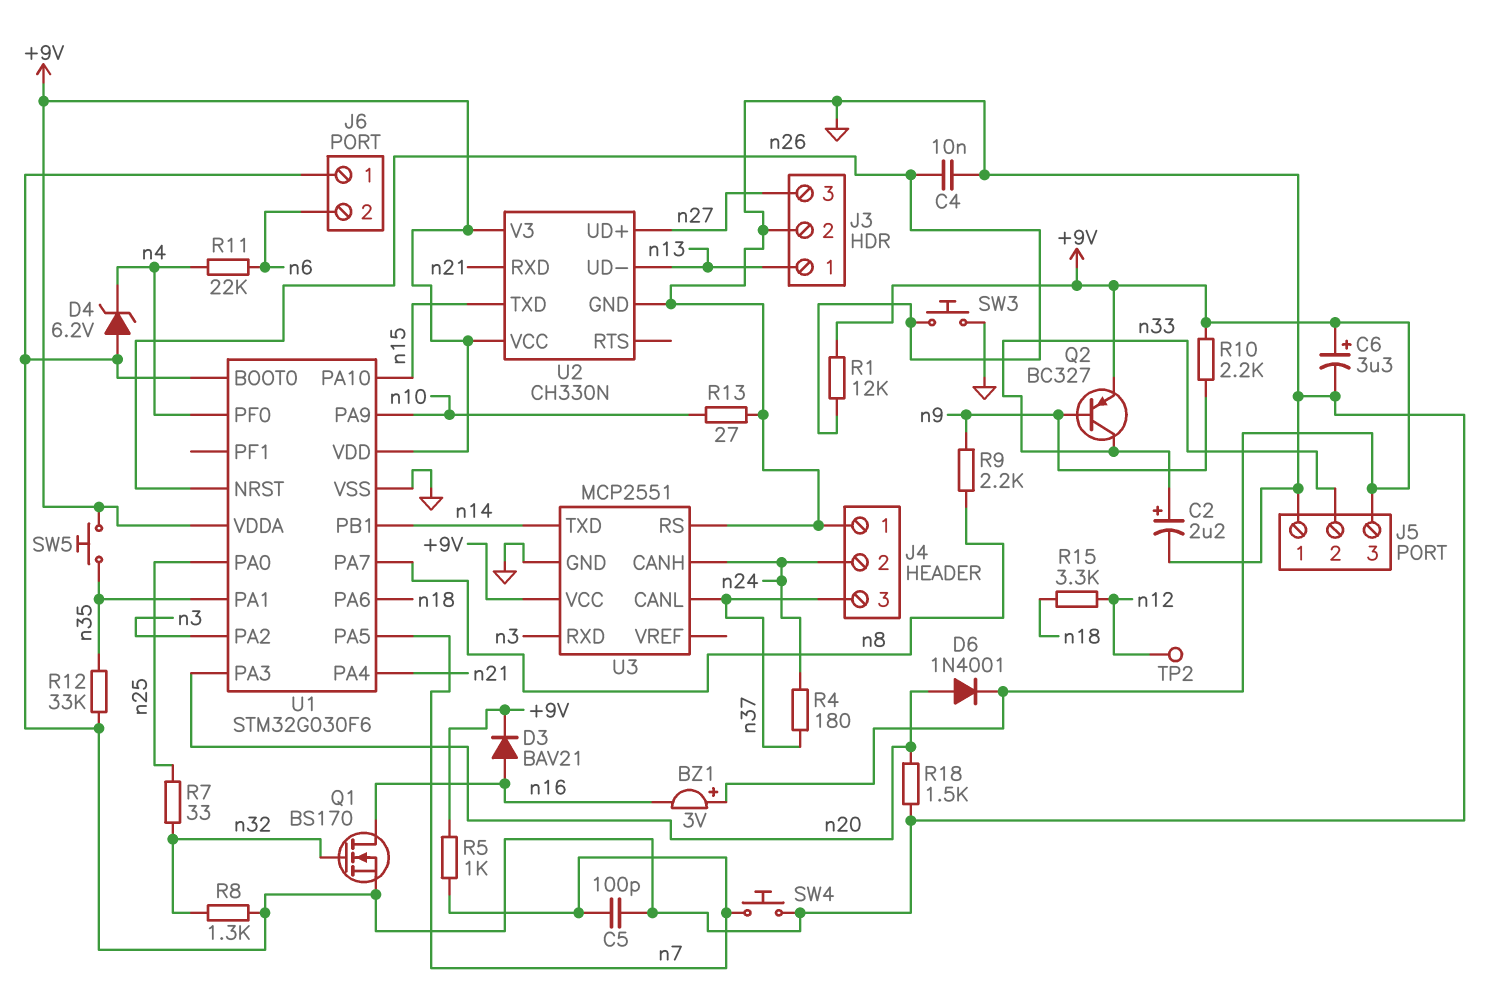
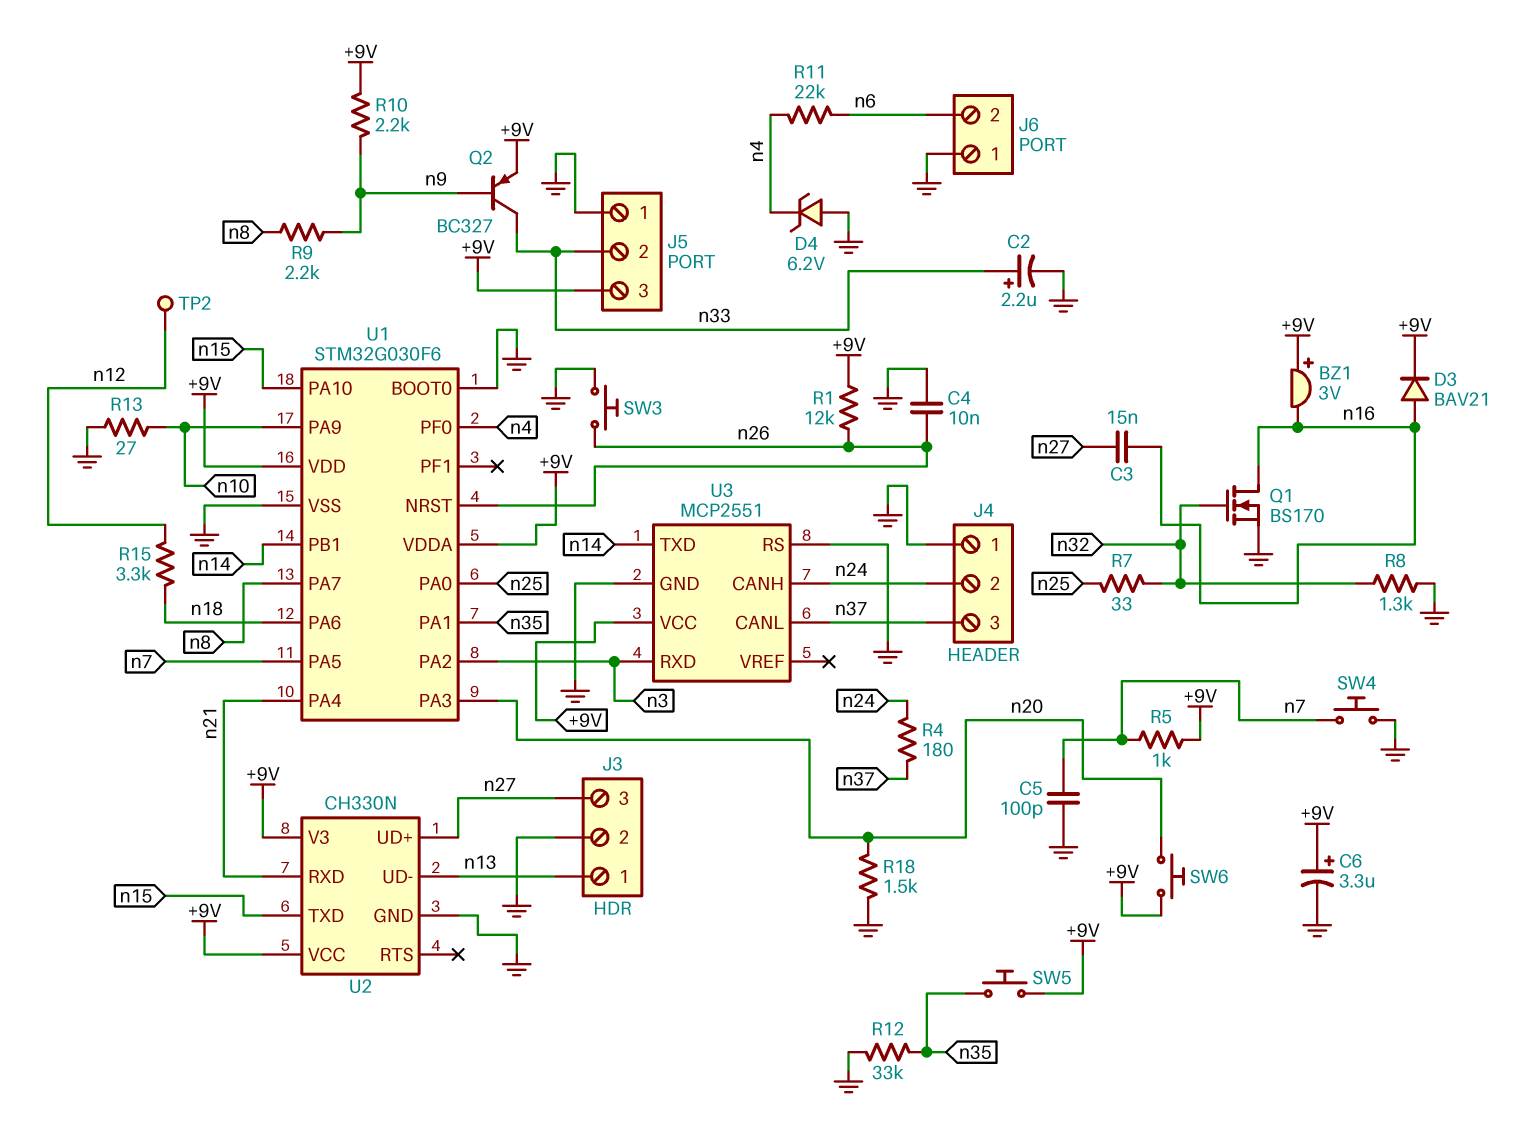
C3: none -> 15nF (n16, n27)
D6: diode 1N4001 (A n20, K +9V) -> none
SW6: none -> button (+9V, n20)

